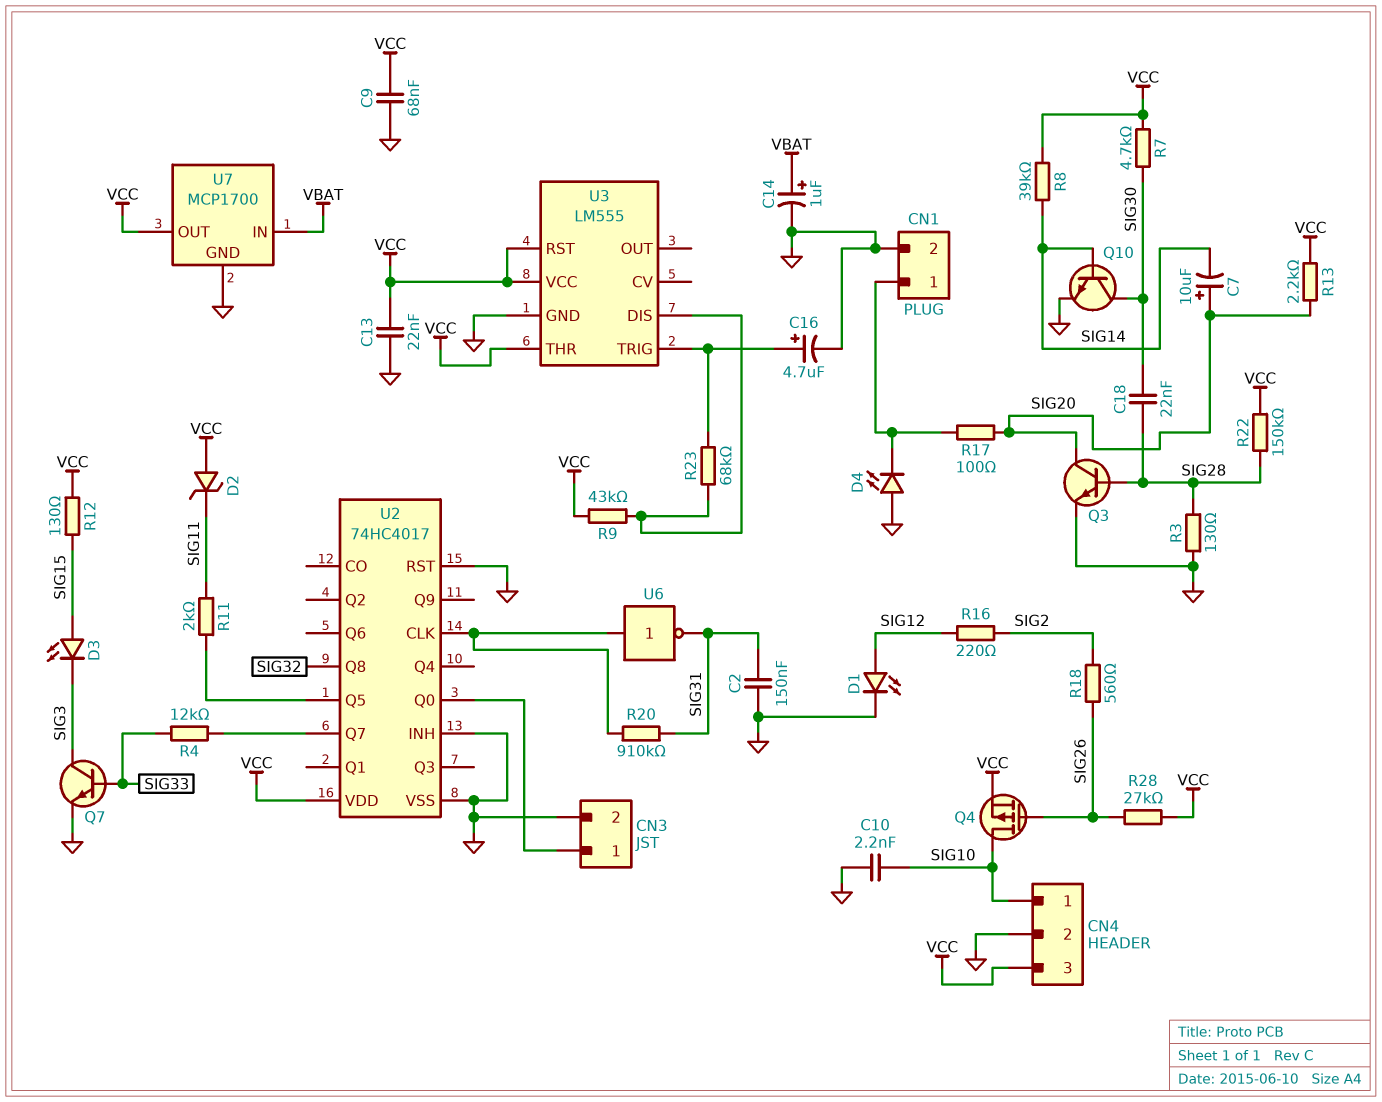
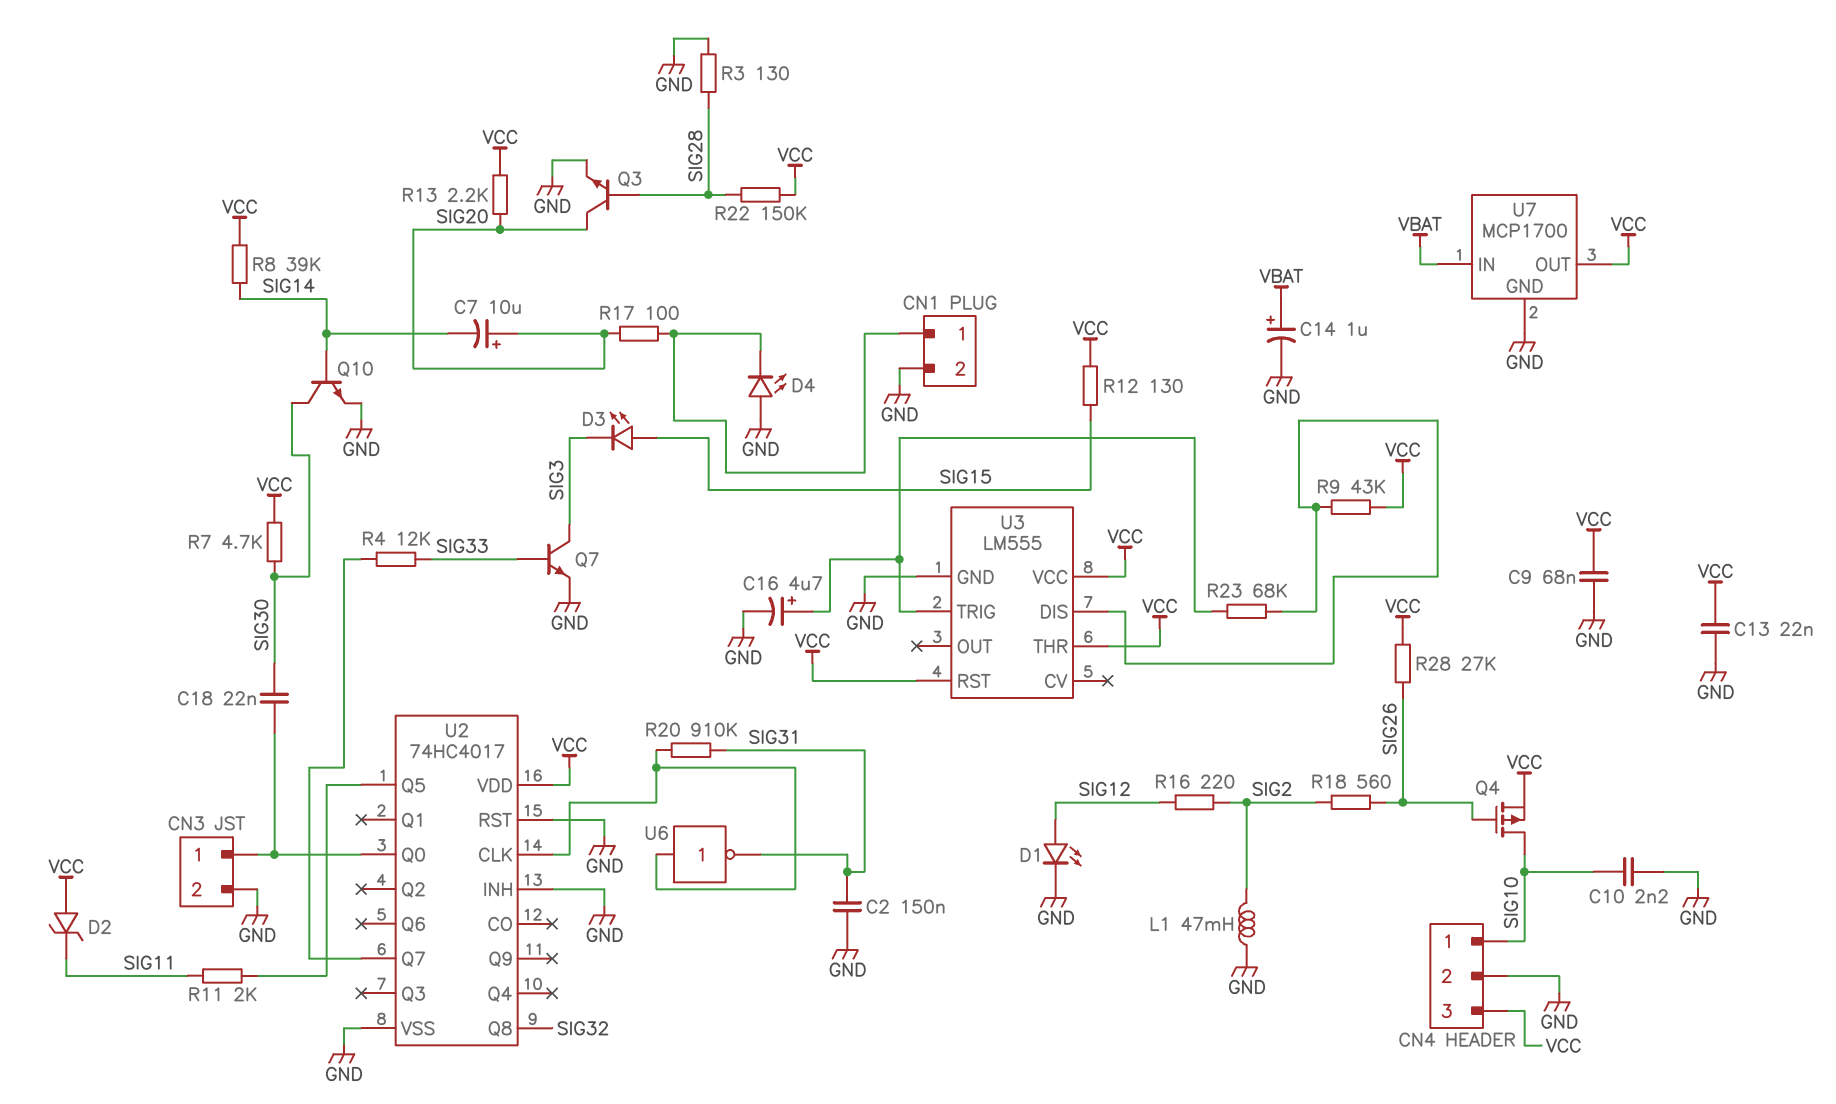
C18: 22nF (SIG28, SIG30) -> 22nF (CN3/1, SIG30)
L1: none -> 47mH (GND, SIG2)

